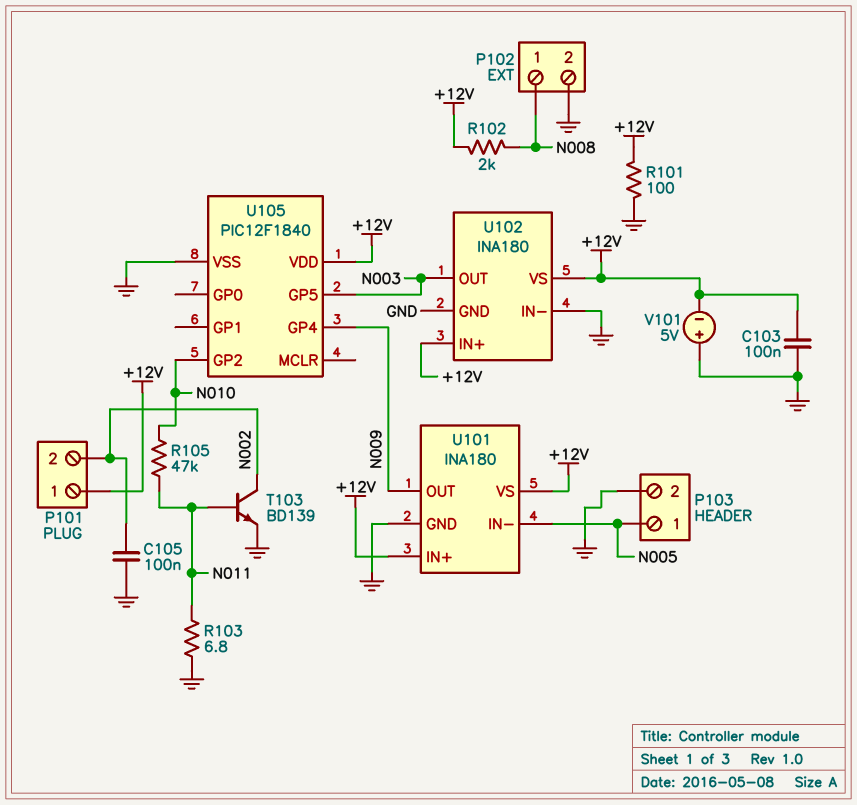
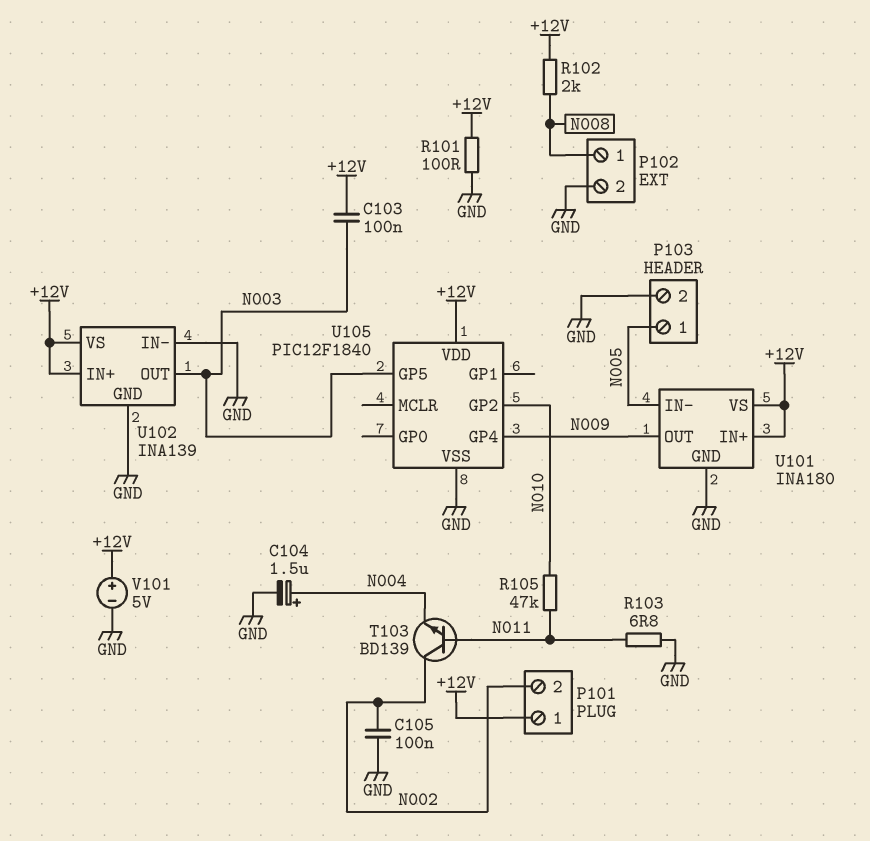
C103: 100nF (+12V, GND) -> 100nF (+12V, N003)
C104: none -> 1.5uF (plus N004, minus GND)
T103: NPN BD139 (B N011, C N002, E GND) -> NPN BD139 (B N011, C N002, E N004)
U102: INA180 -> INA139
V101: 5V (plus GND, minus +12V) -> 5V (plus +12V, minus GND)

